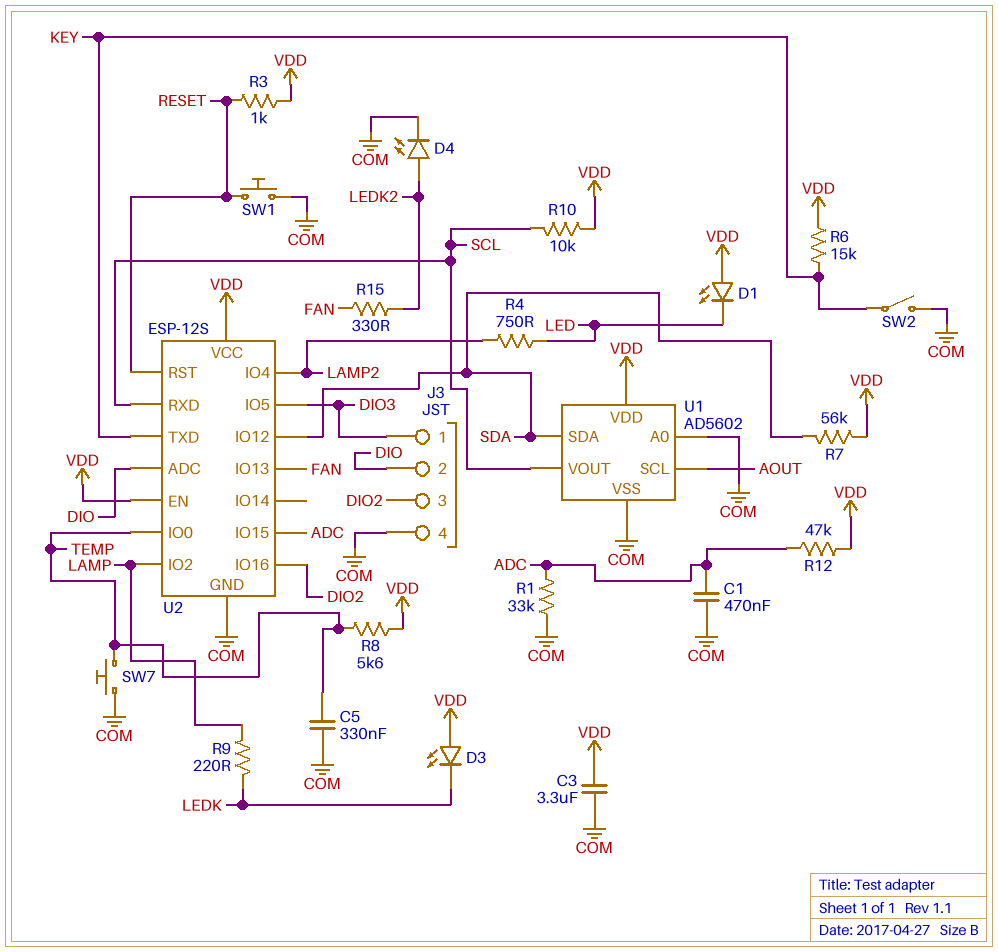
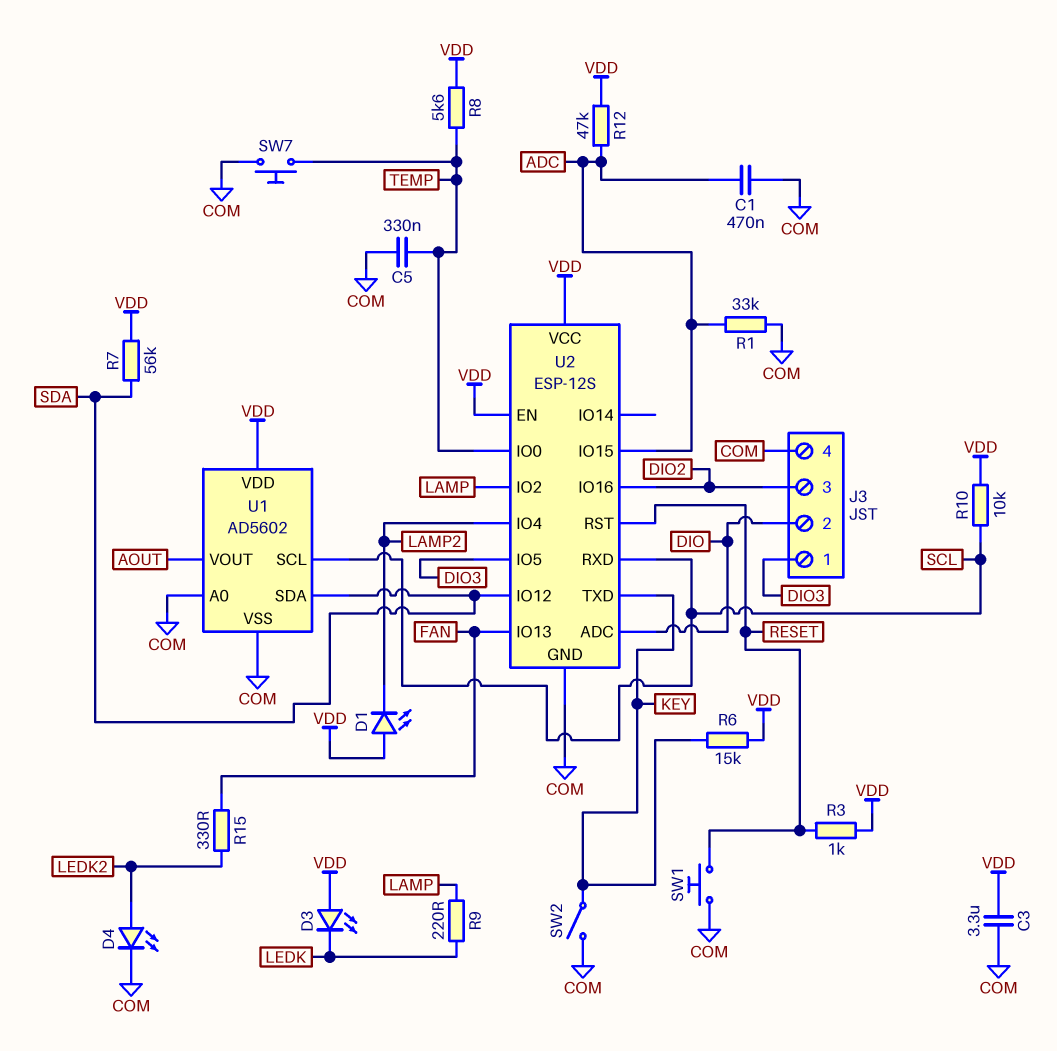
D1: LED (A VDD, K LED) -> LED (A VDD, K LAMP2)
R4: 750 (LAMP2, LED) -> none
U1 pin SCL: AOUT -> SCL
U1 pin VOUT: SCL -> AOUT

